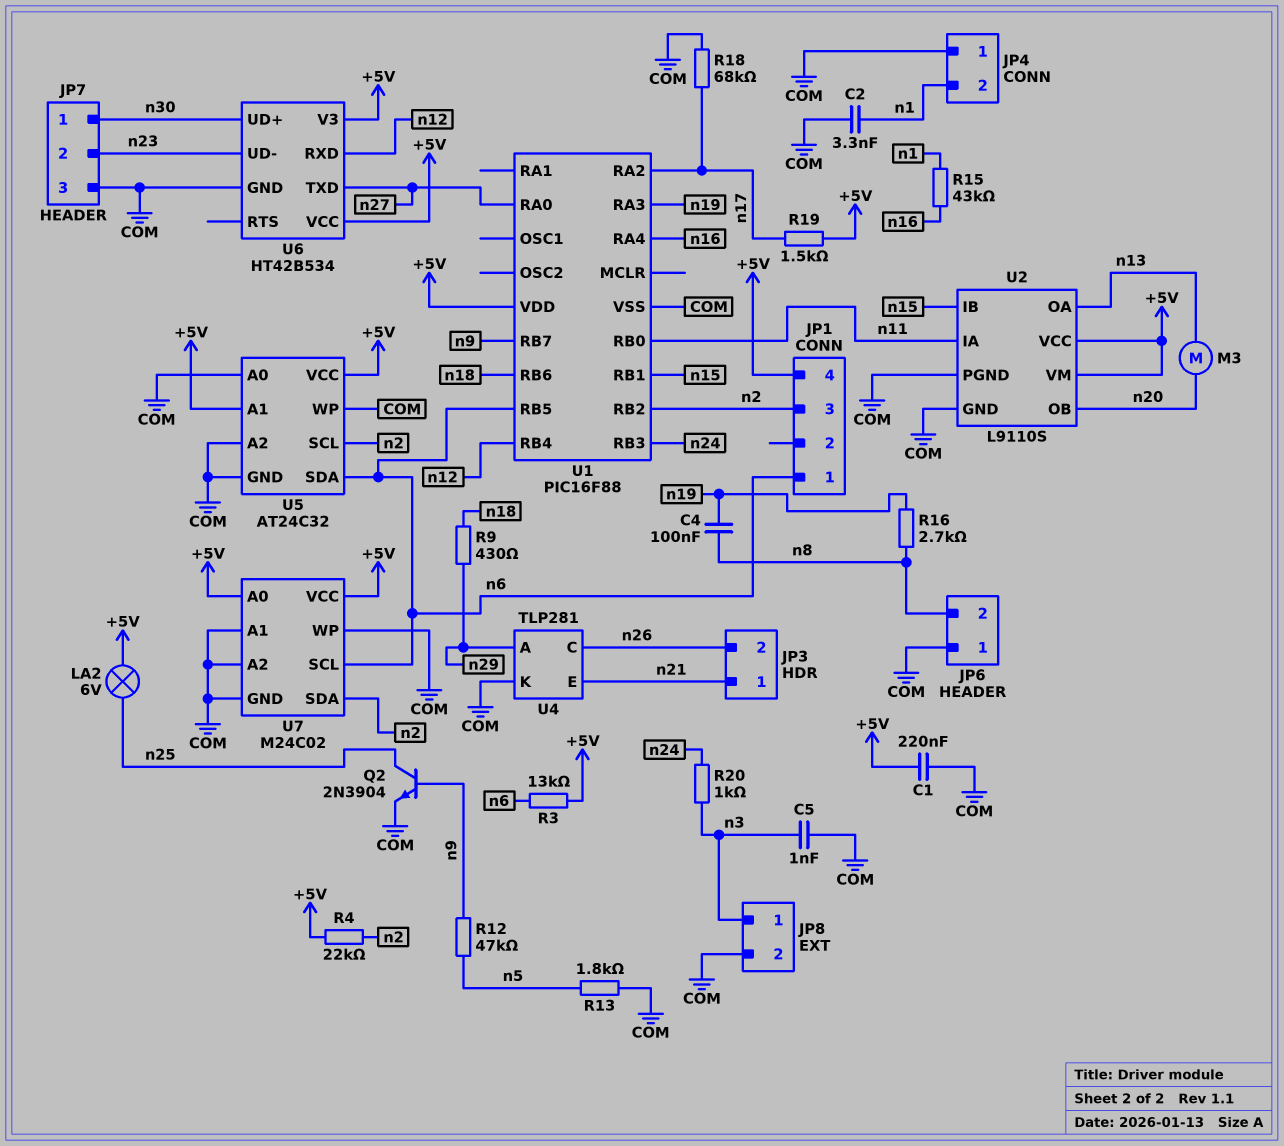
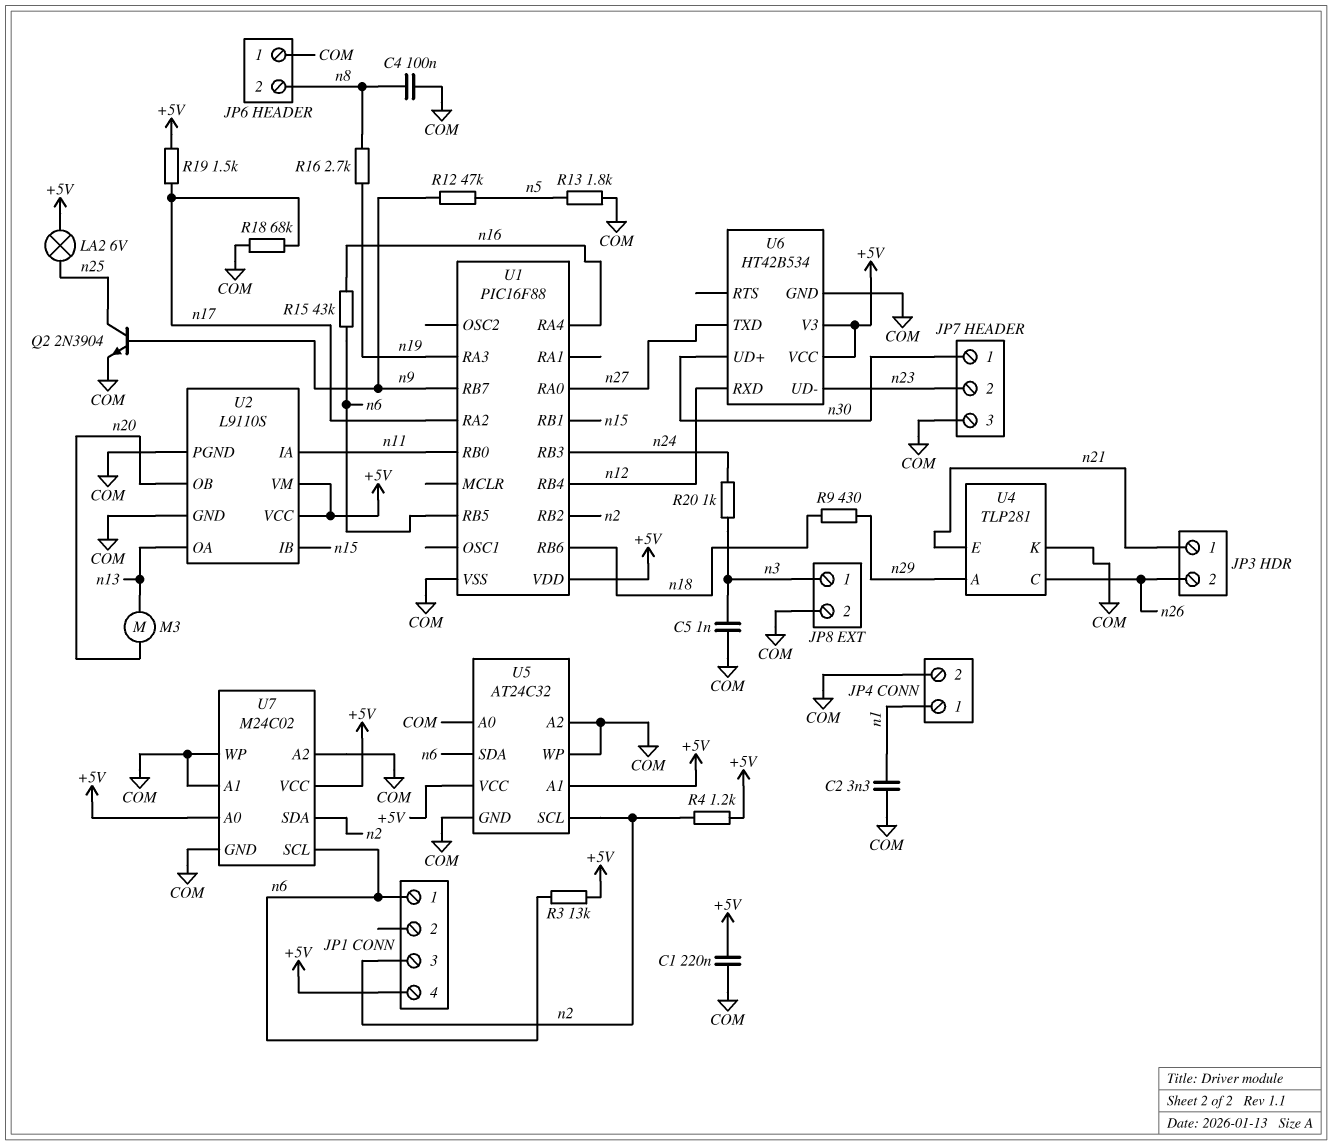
C4: 100nF (n8, n19) -> 100nF (COM, n8)
JP4 pin 1: COM -> n1
JP4 pin 2: n1 -> COM
R4: 22k (+5V, n2) -> 1.2k (+5V, n2)
R15: 43k (n1, n16) -> 43k (n6, n16)

